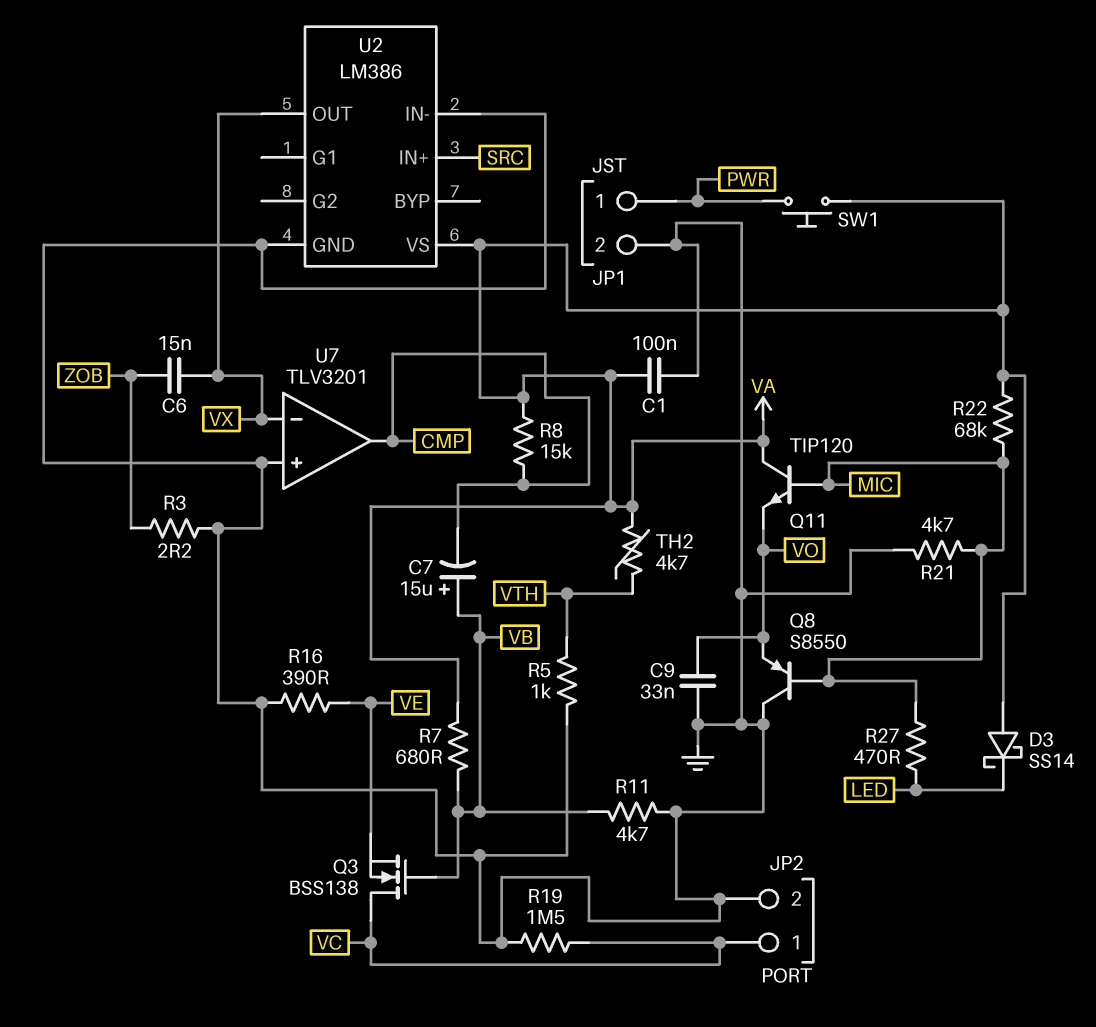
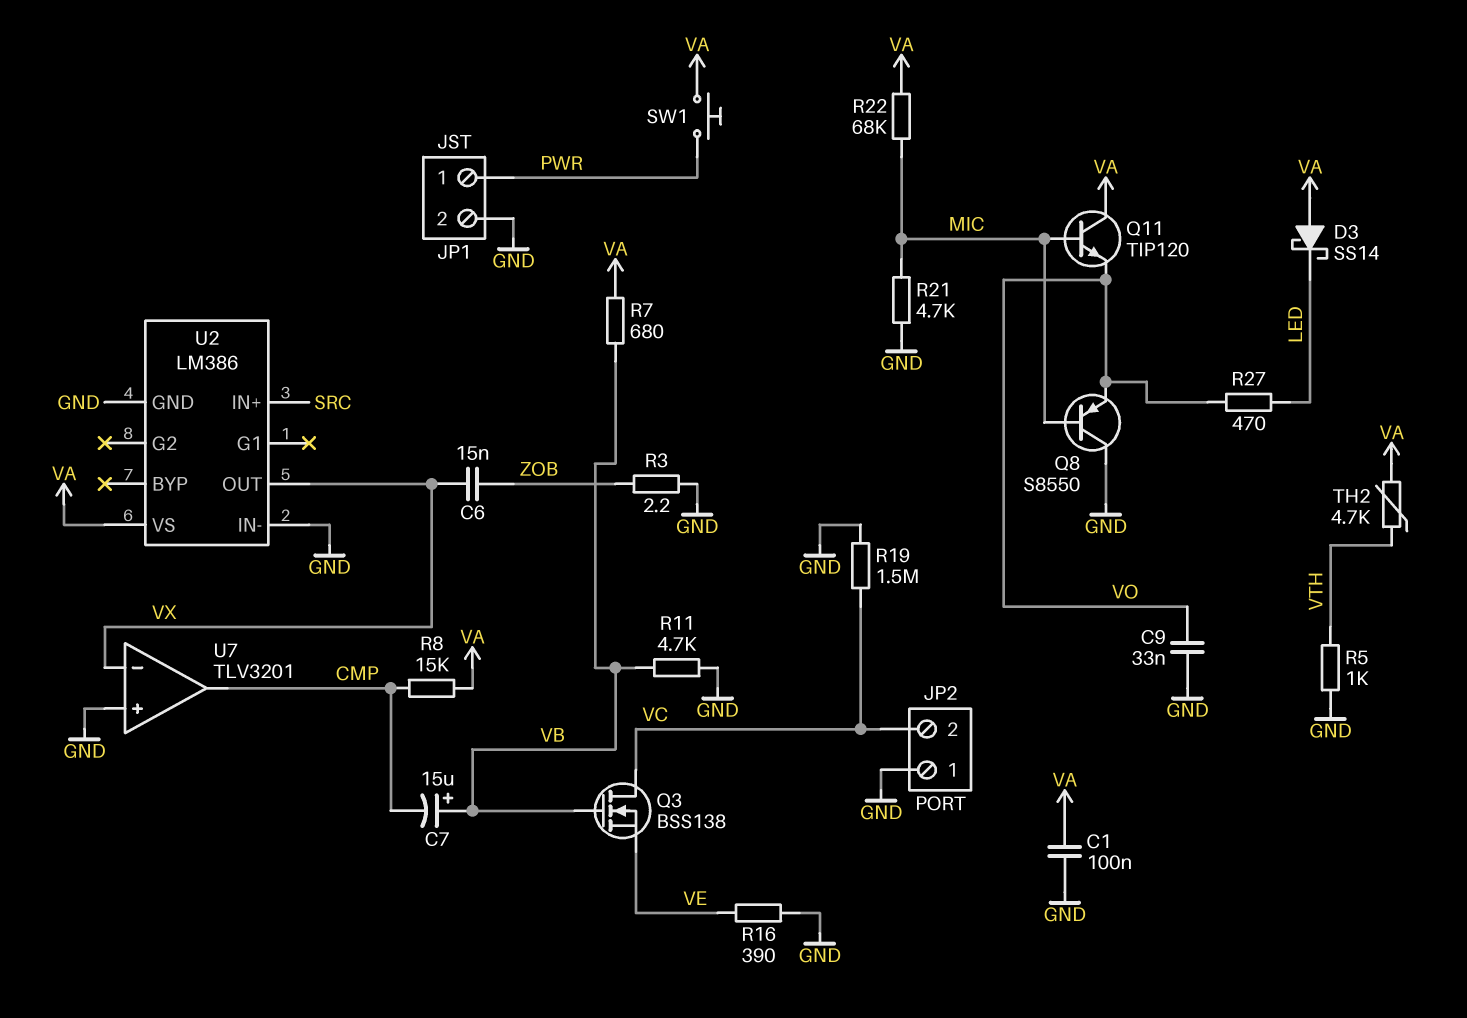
JP2 pin 1: VC -> GND
JP2 pin 2: GND -> VC
R27: 470 (LED, MIC) -> 470 (LED, VO)

